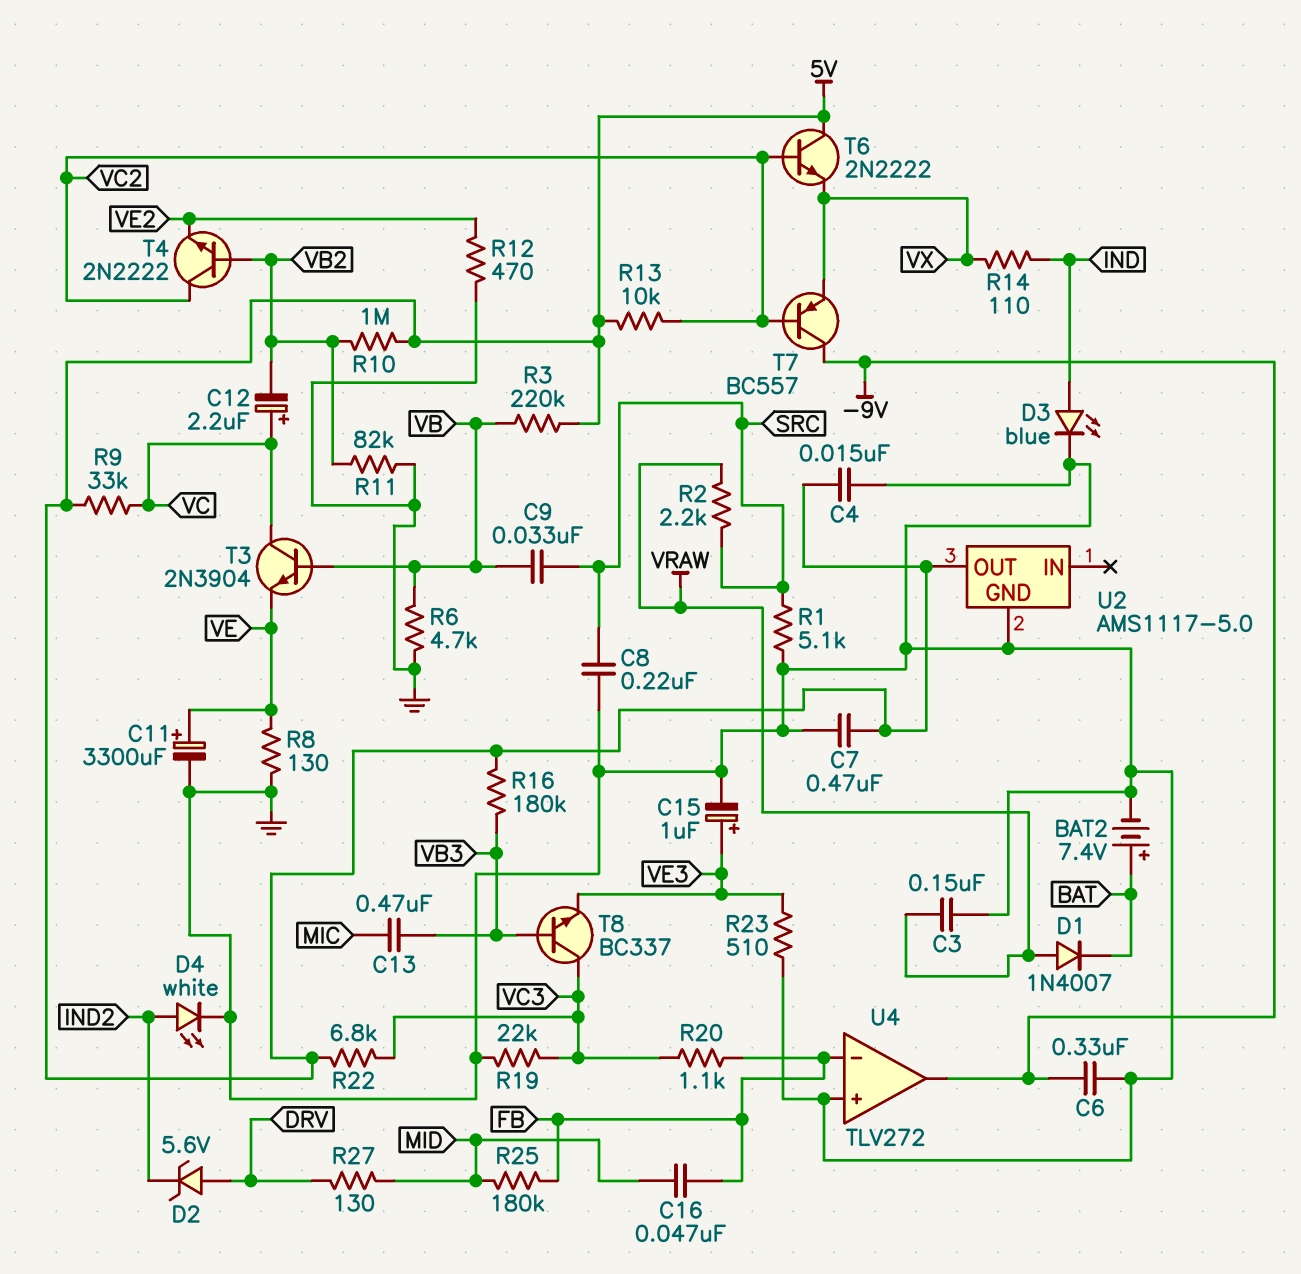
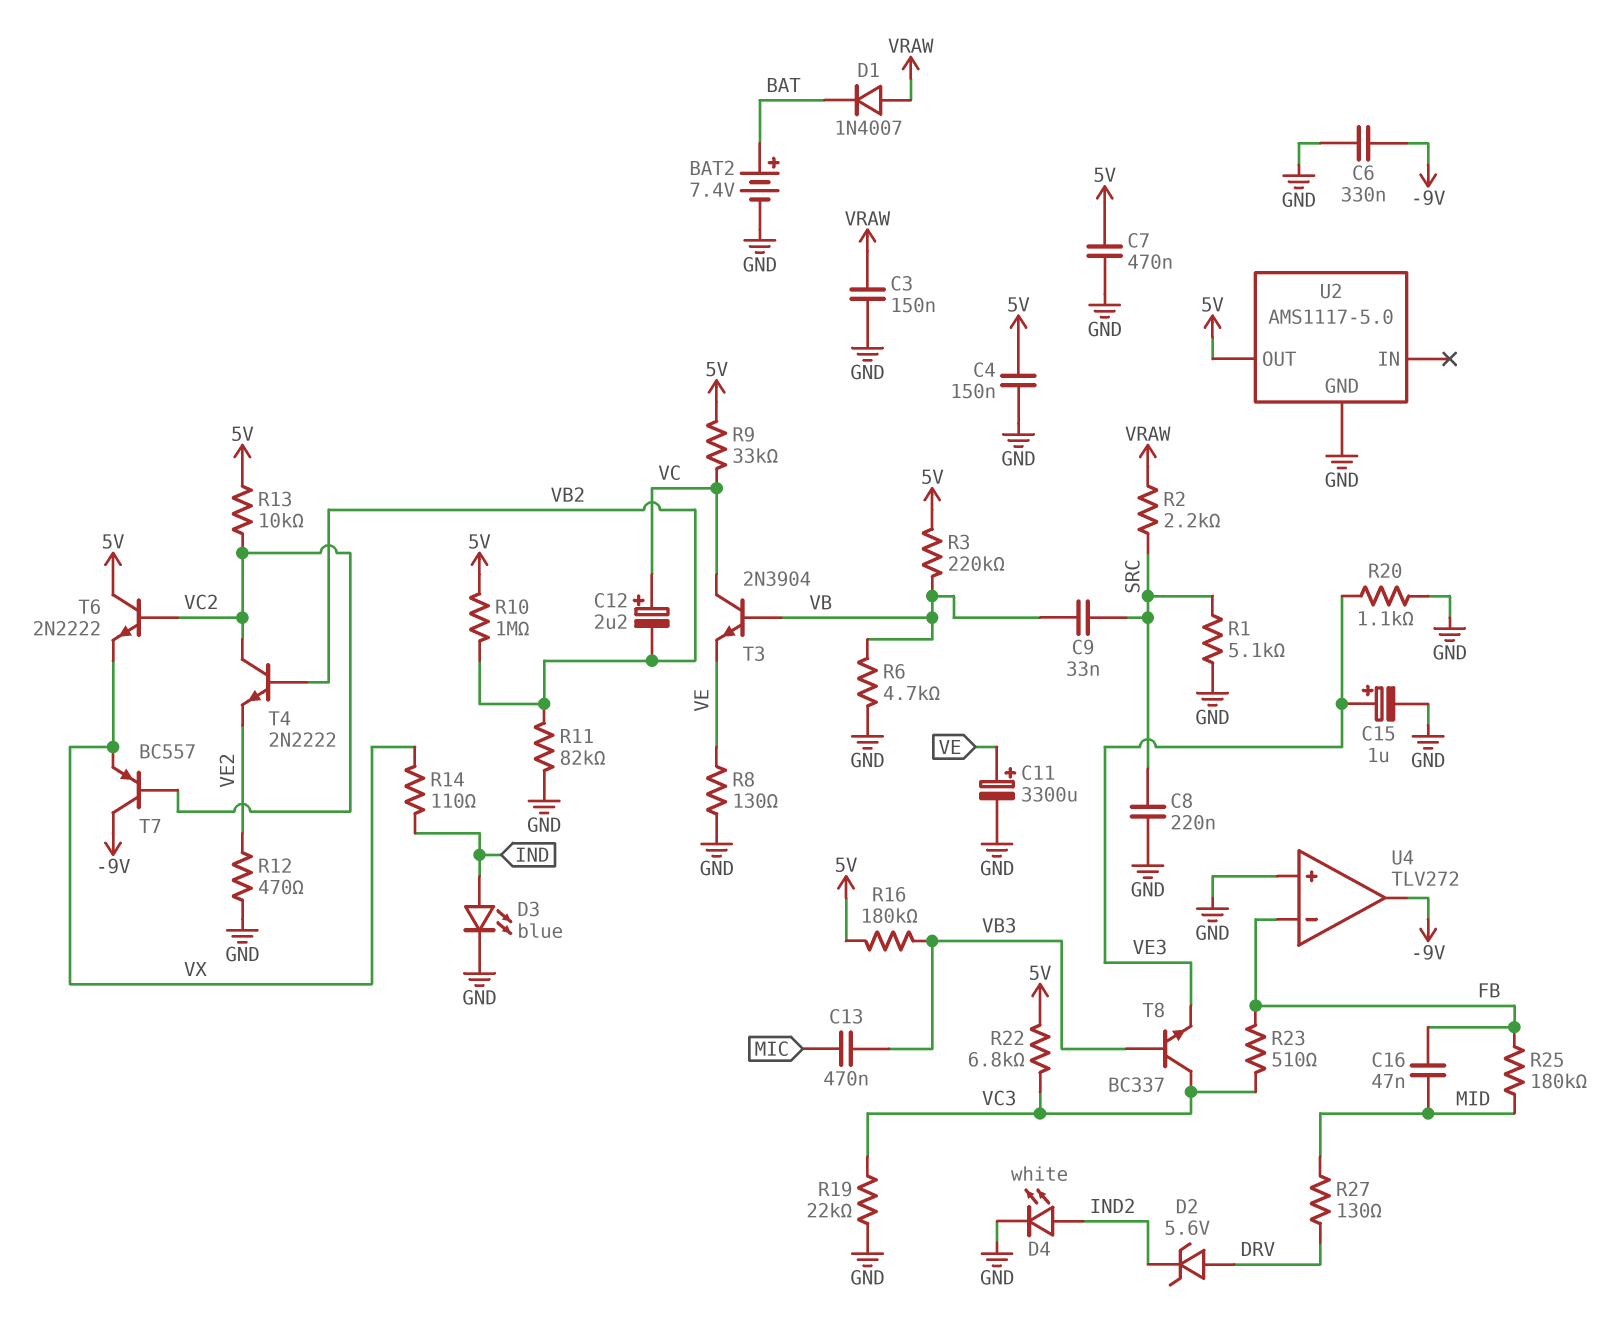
C4: 15nF (5V, GND) -> 150nF (5V, GND)
R20: 1.1k (FB, VC3) -> 1.1k (GND, VE3)
R23: 510 (GND, VE3) -> 510 (FB, VC3)

